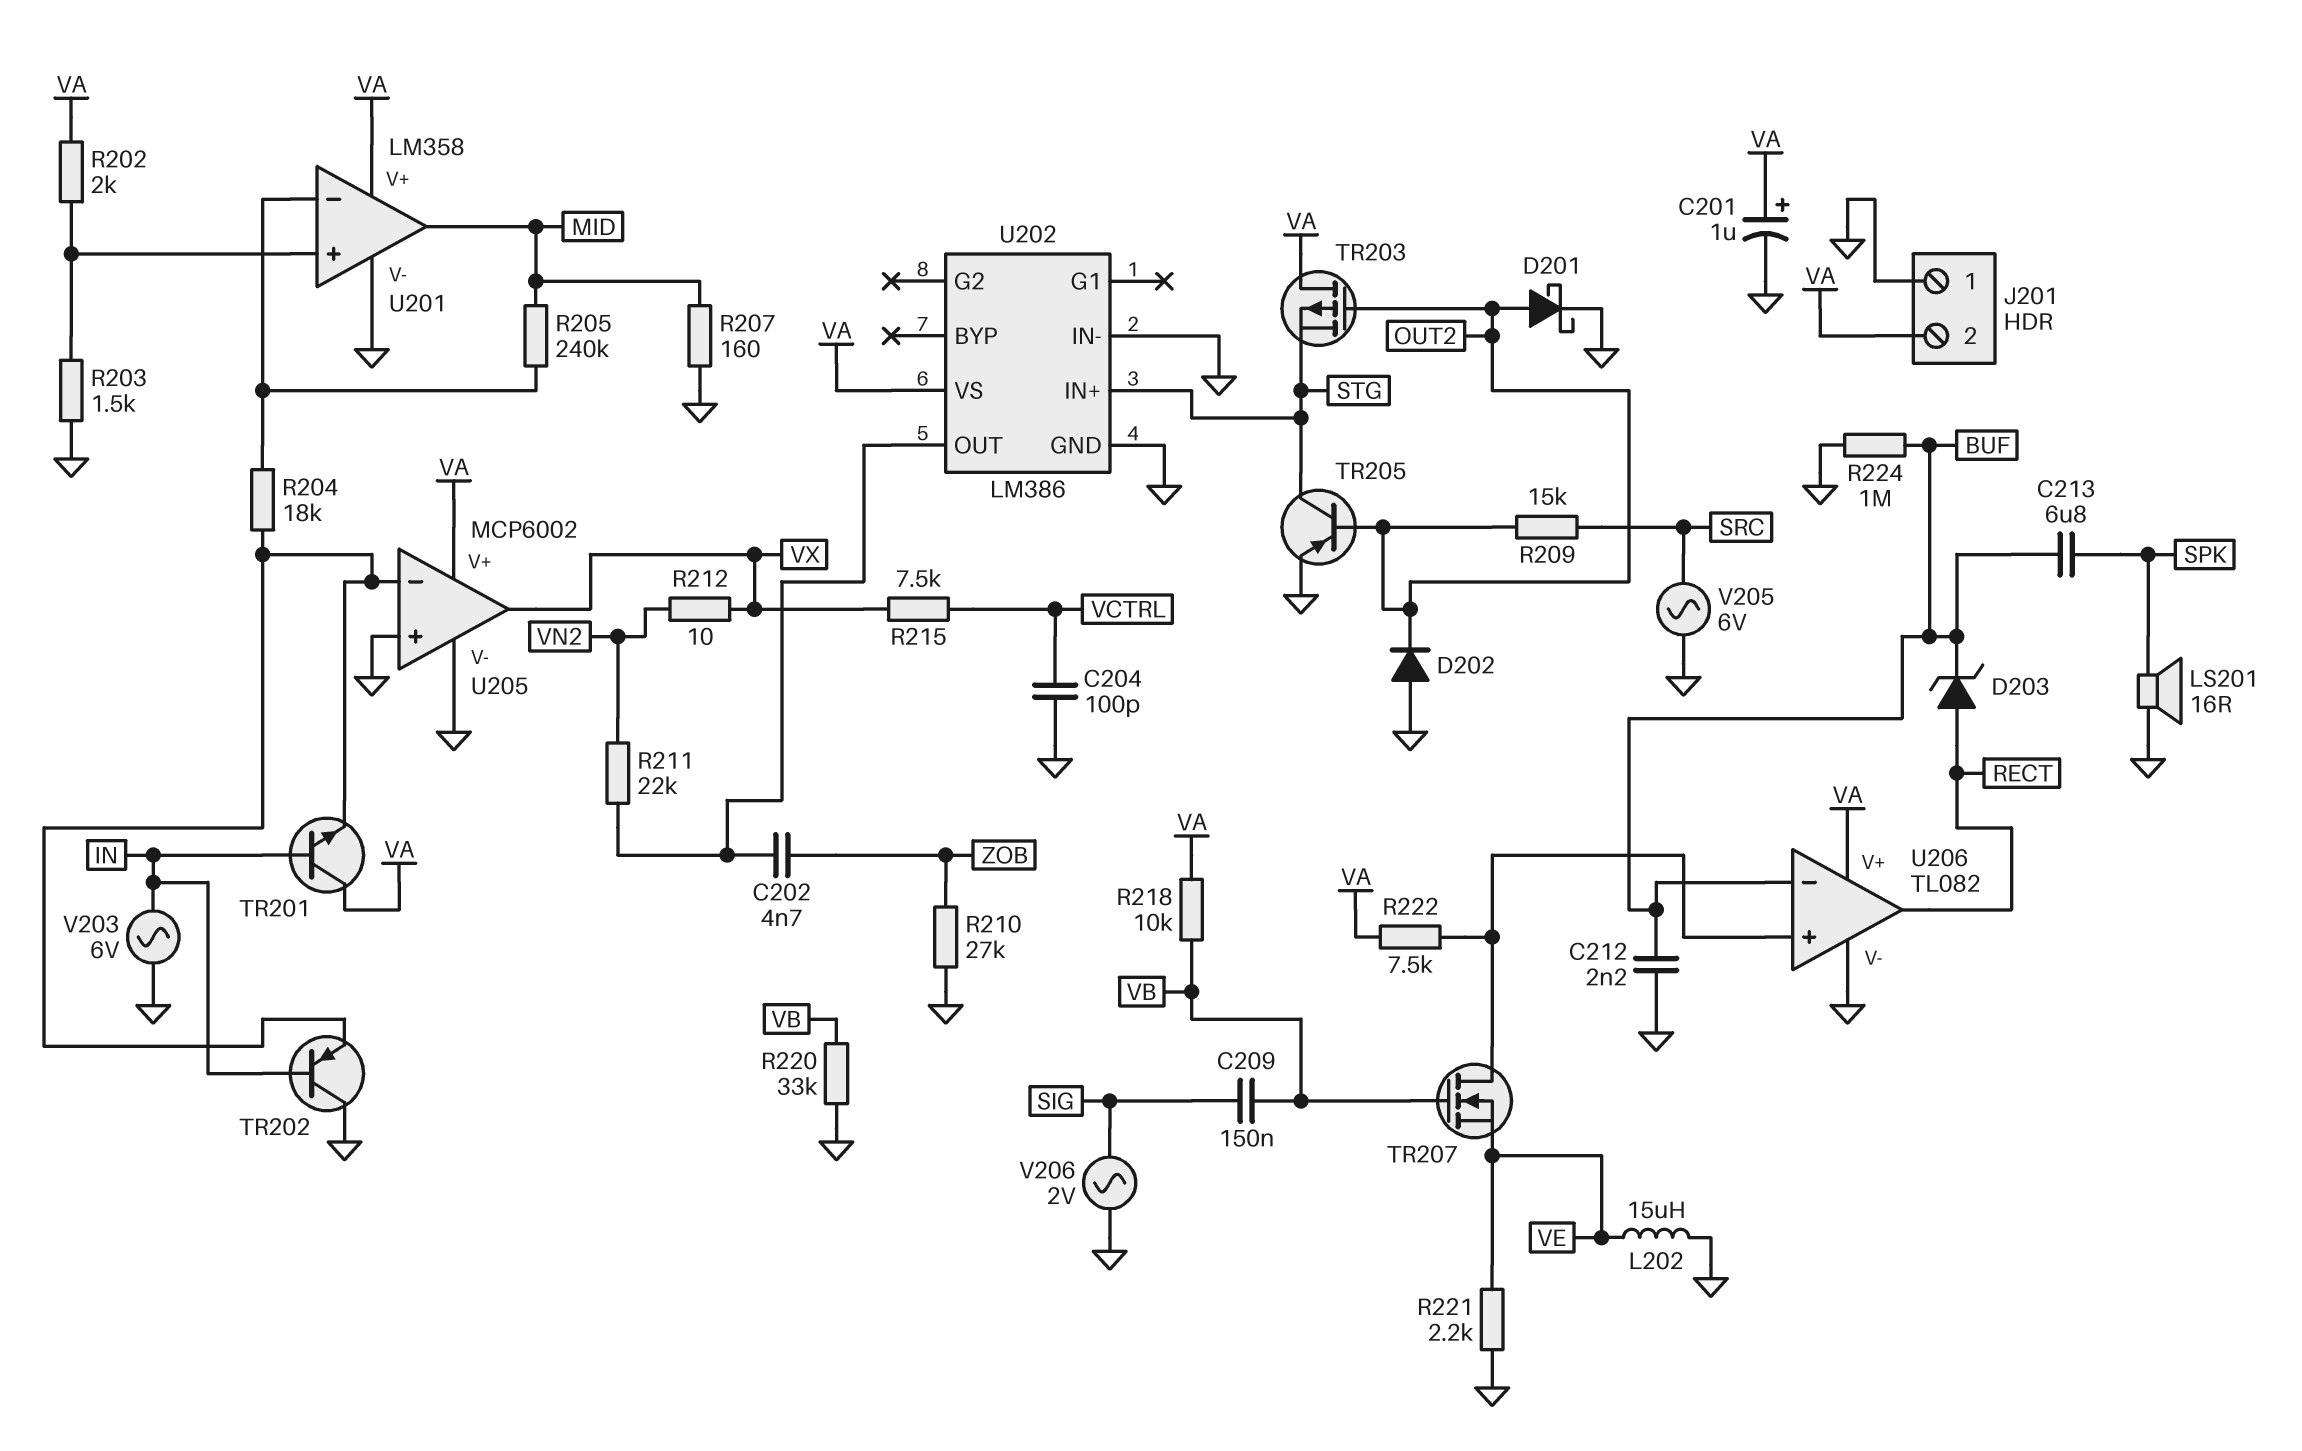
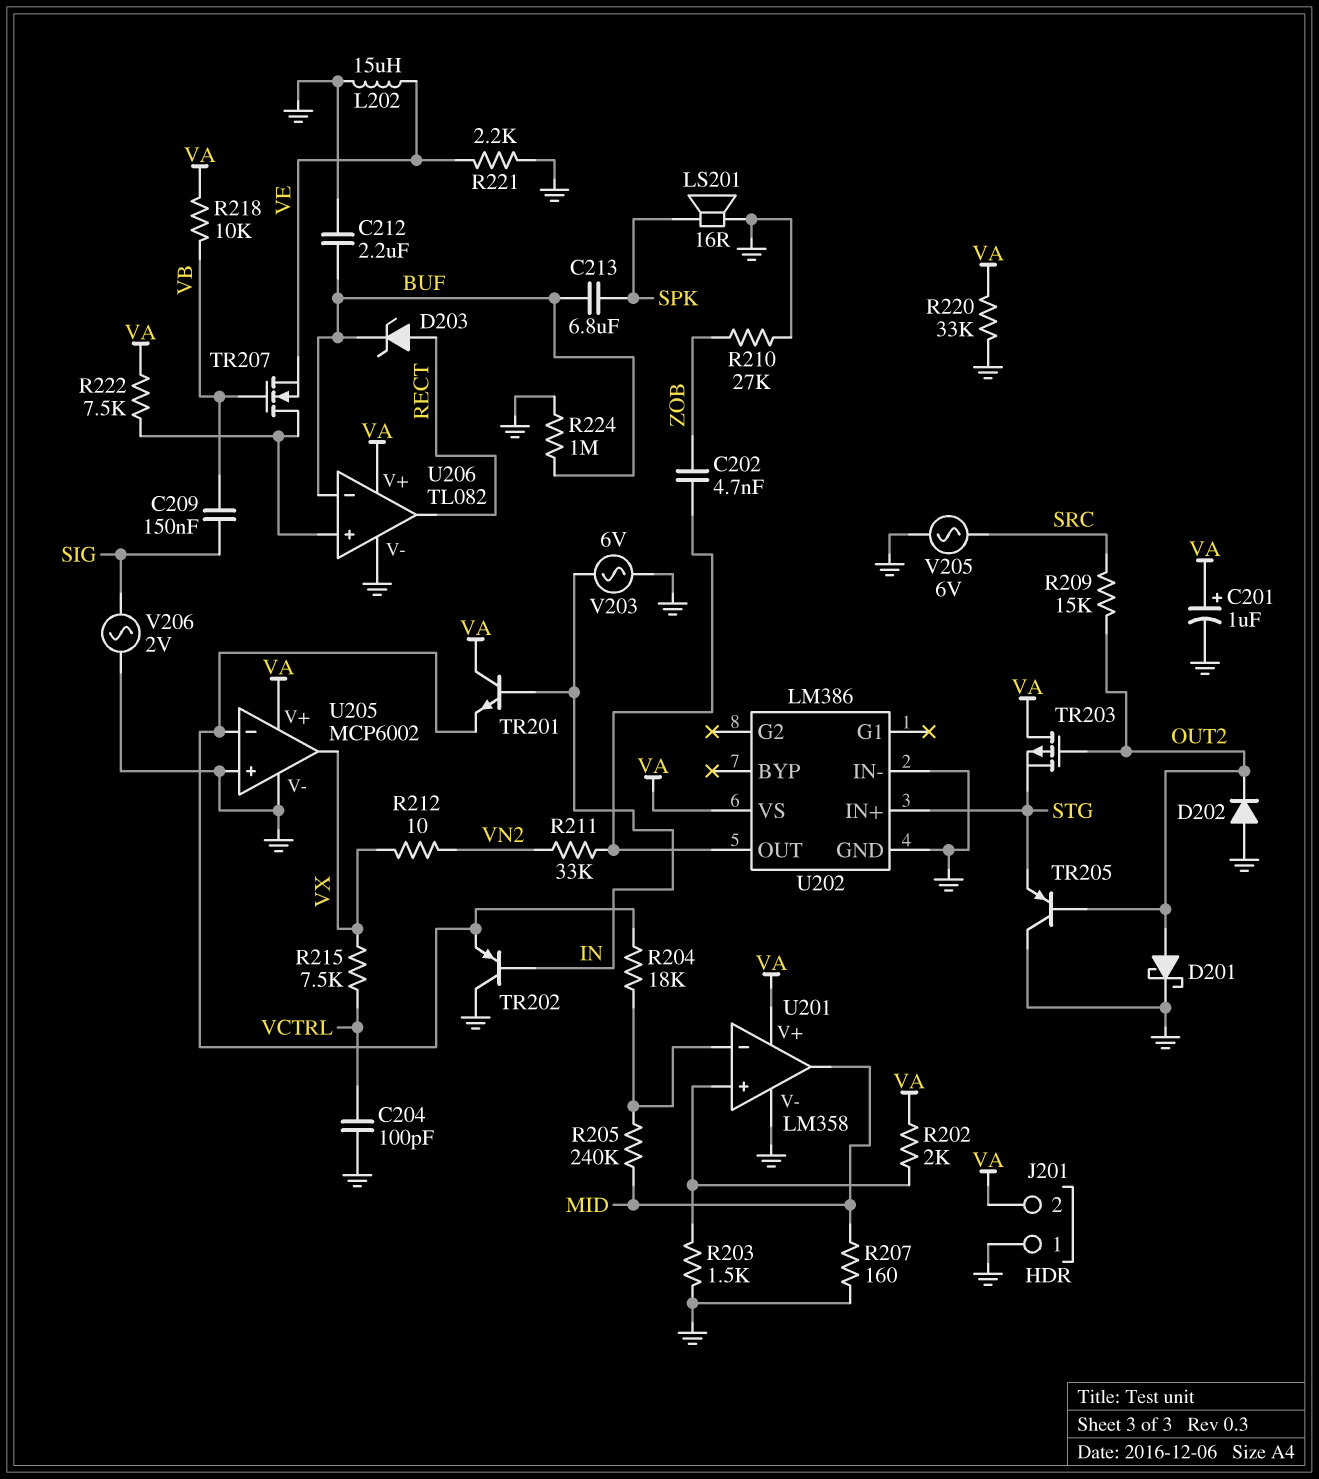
C212: 2.2nF (BUF, GND) -> 2.2uF (BUF, GND)
R211: 22k (U202/OUT, VN2) -> 33k (U202/OUT, VN2)
R220: 33k (GND, VB) -> 33k (GND, VA)
TR205: PNP (B OUT2, C STG, E GND) -> PNP (B OUT2, C GND, E STG)

